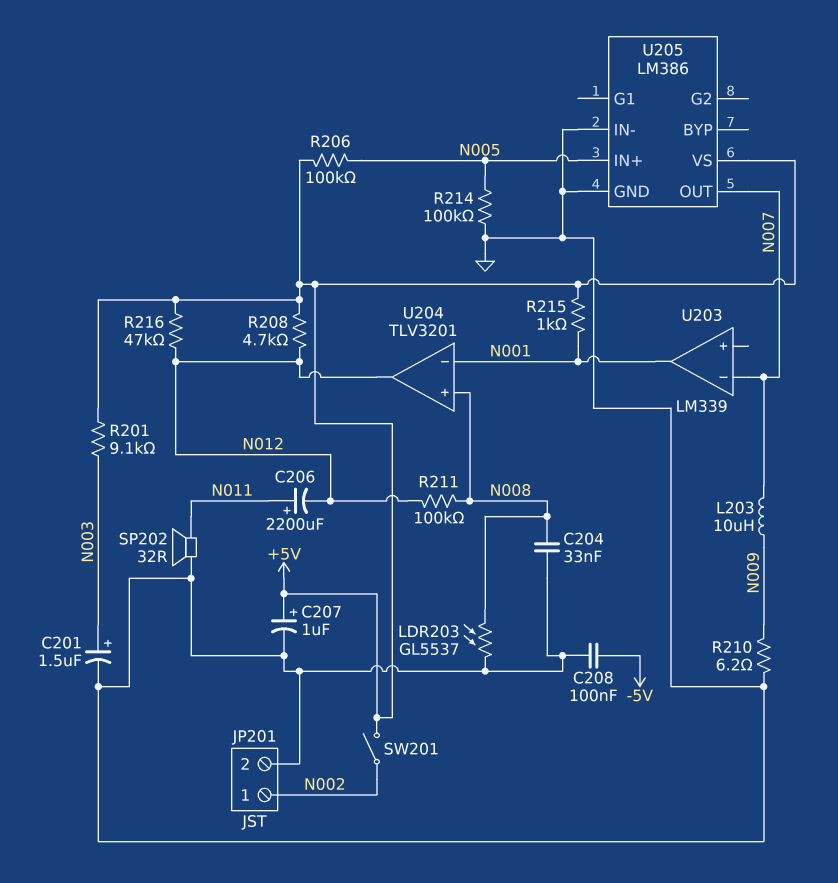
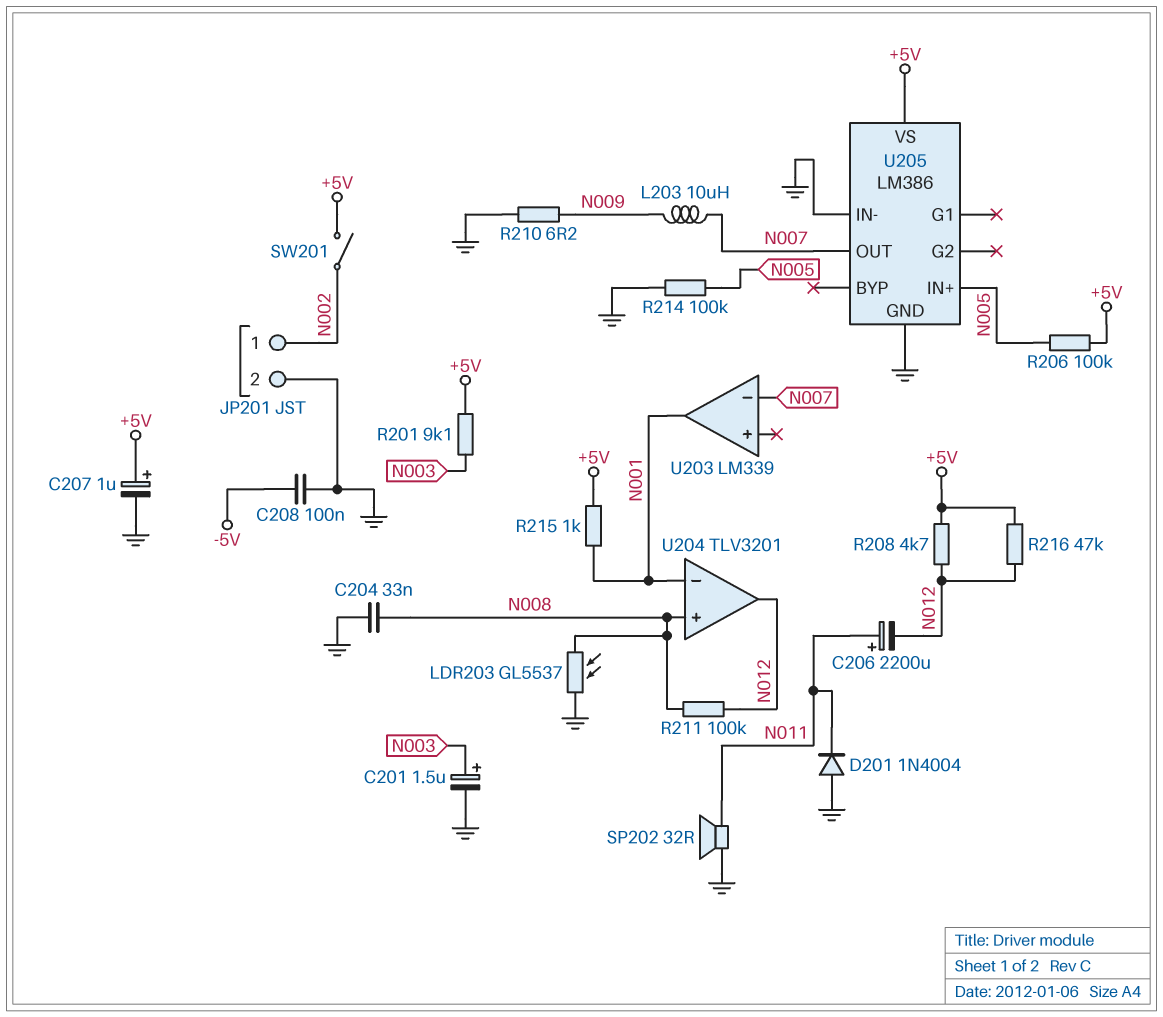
D201: none -> diode 1N4004 (A GND, K N011)

